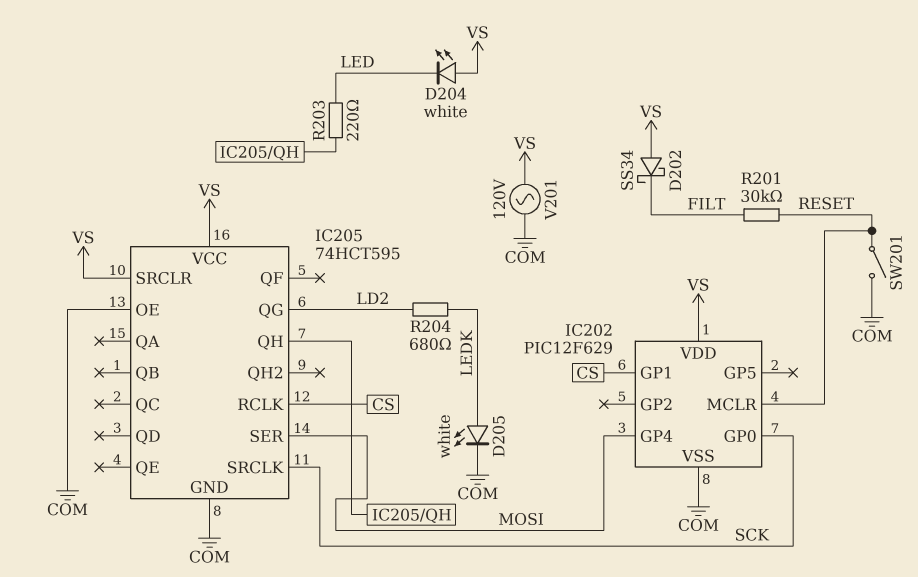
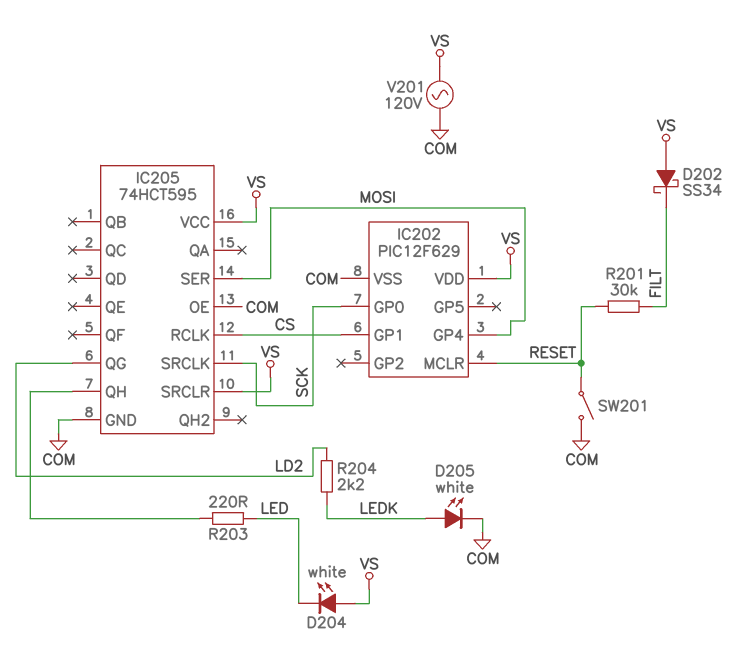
R204: 680 (LD2, LEDK) -> 2.2k (LD2, LEDK)

